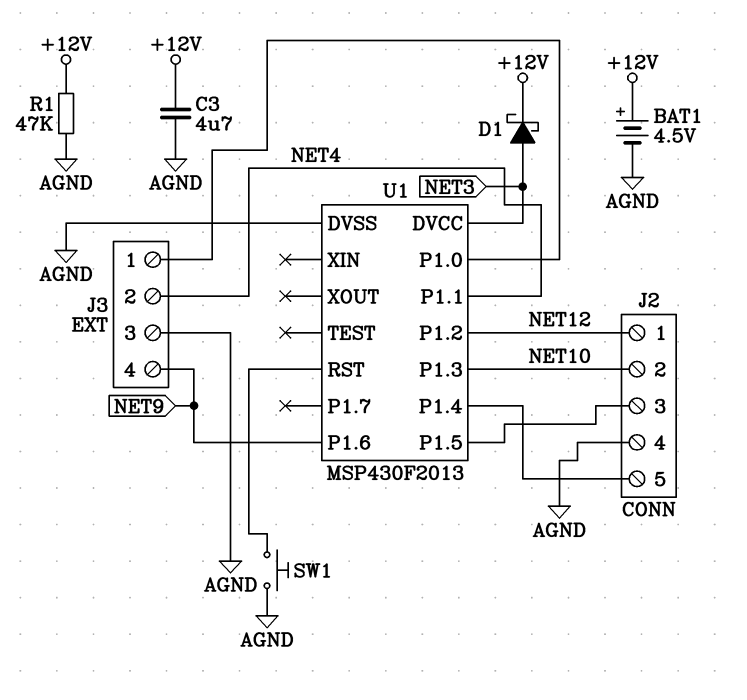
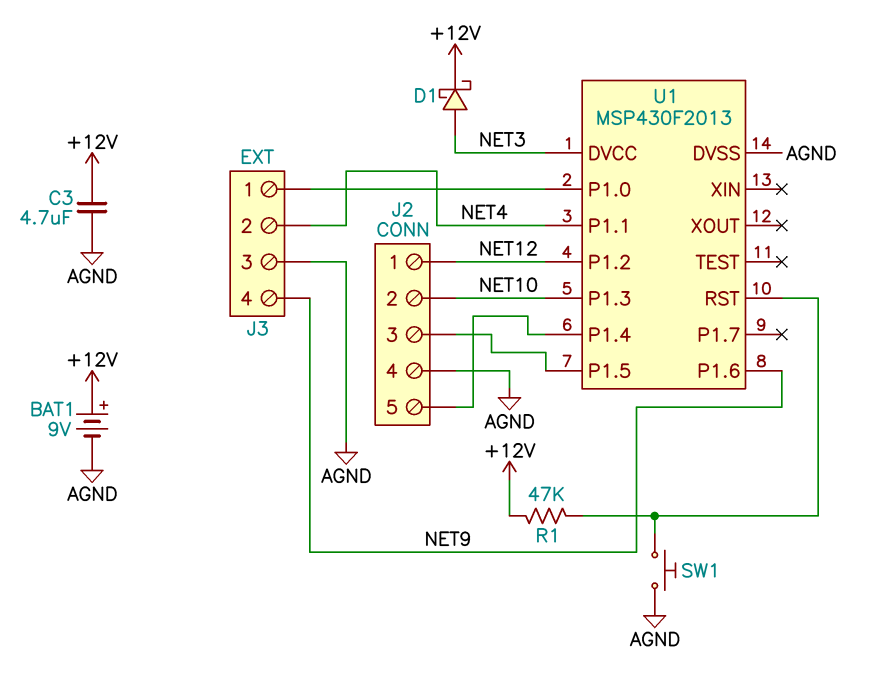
BAT1: 4.5V (plus +12V, minus AGND) -> 9V (plus +12V, minus AGND)
R1: 47k (+12V, AGND) -> 47k (+12V, U1/RST)

